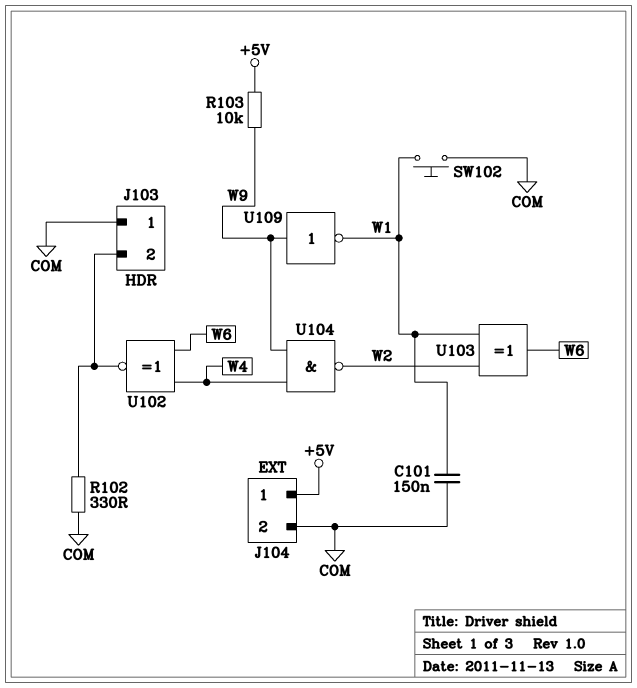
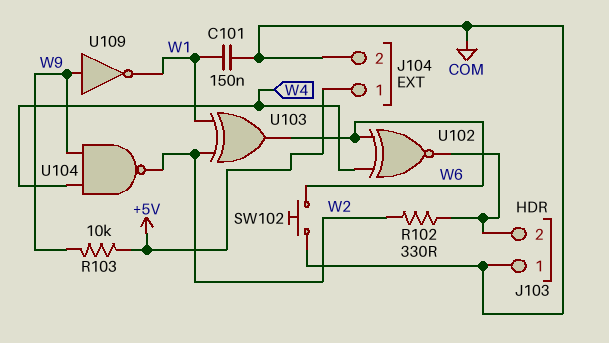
R102: 330 (COM, J103/2) -> 330 (J103/2, W2)
SW102: button (COM, W1) -> button (COM, W6)

